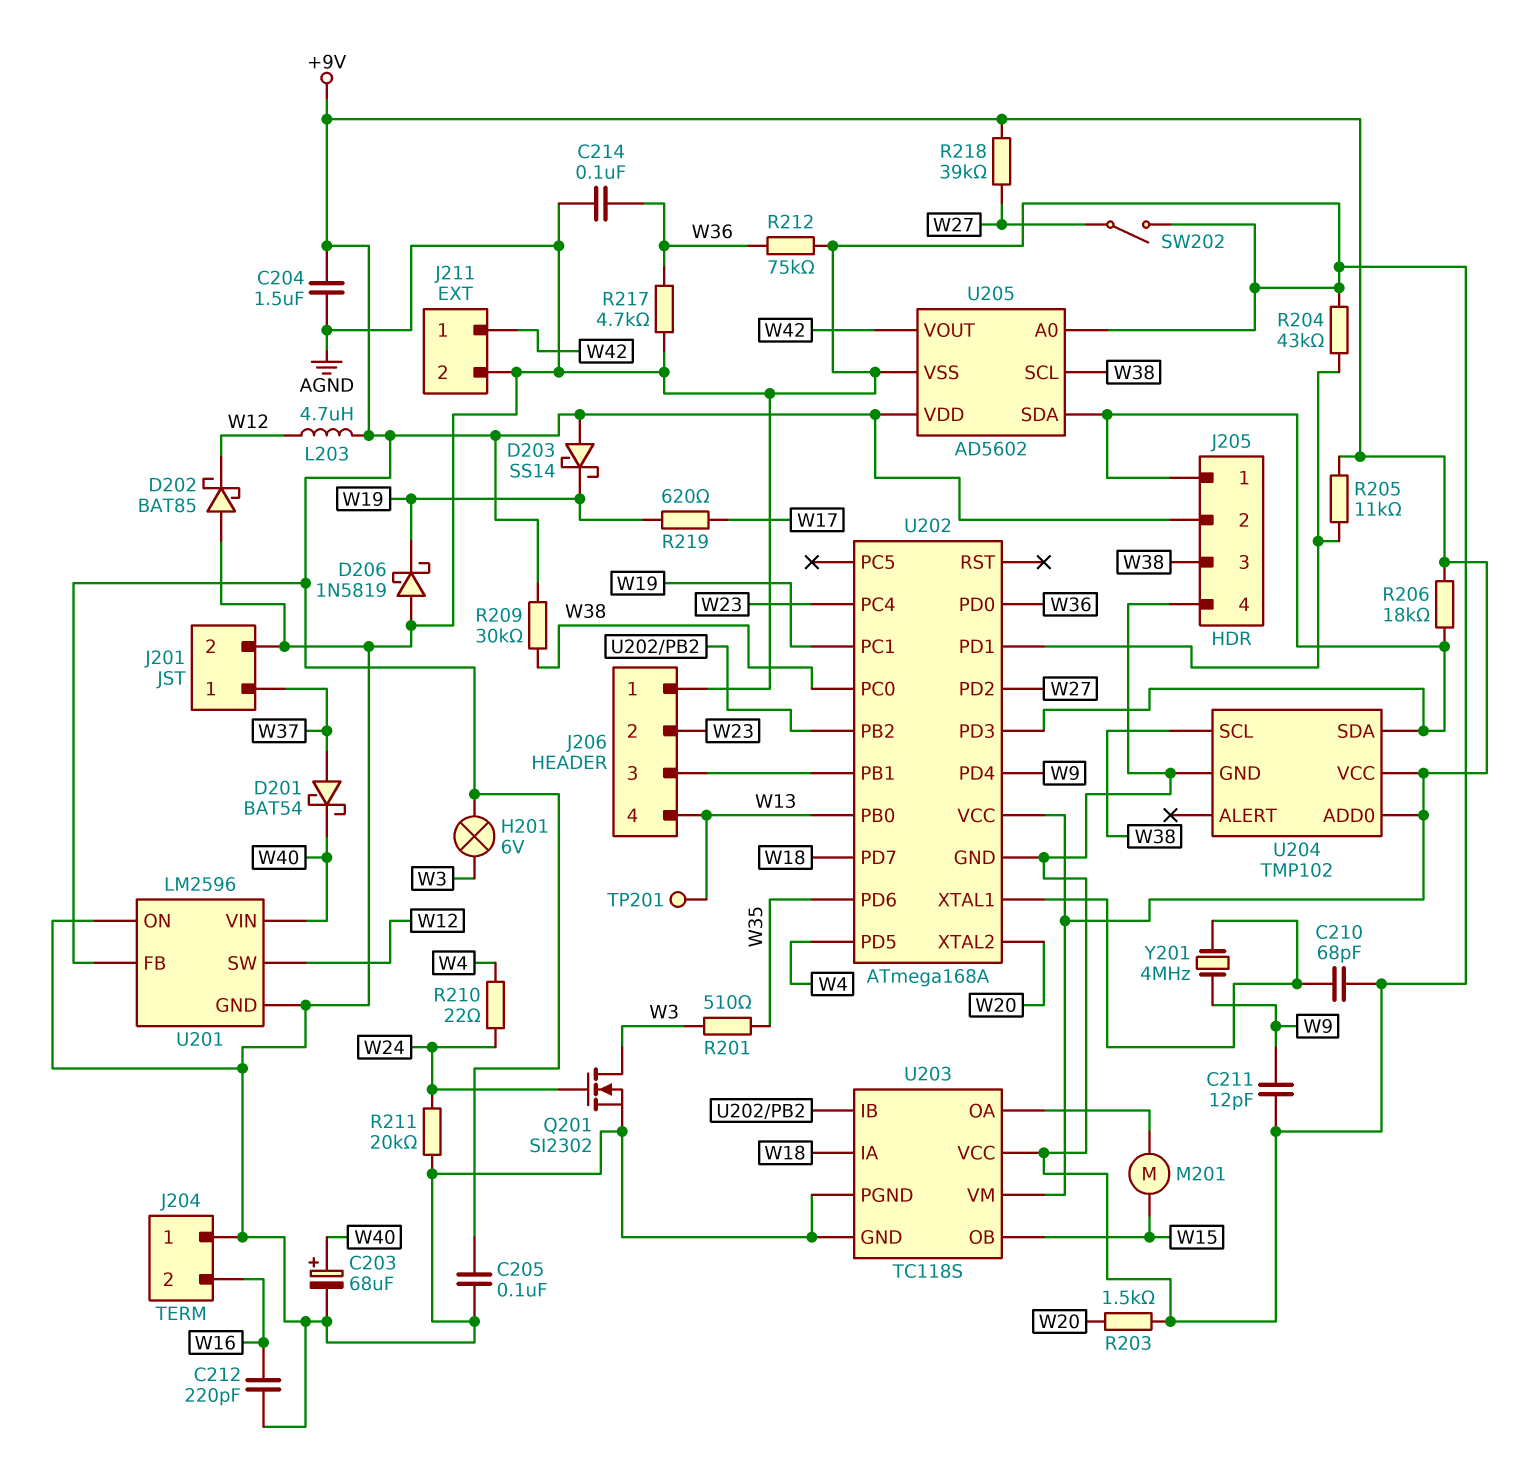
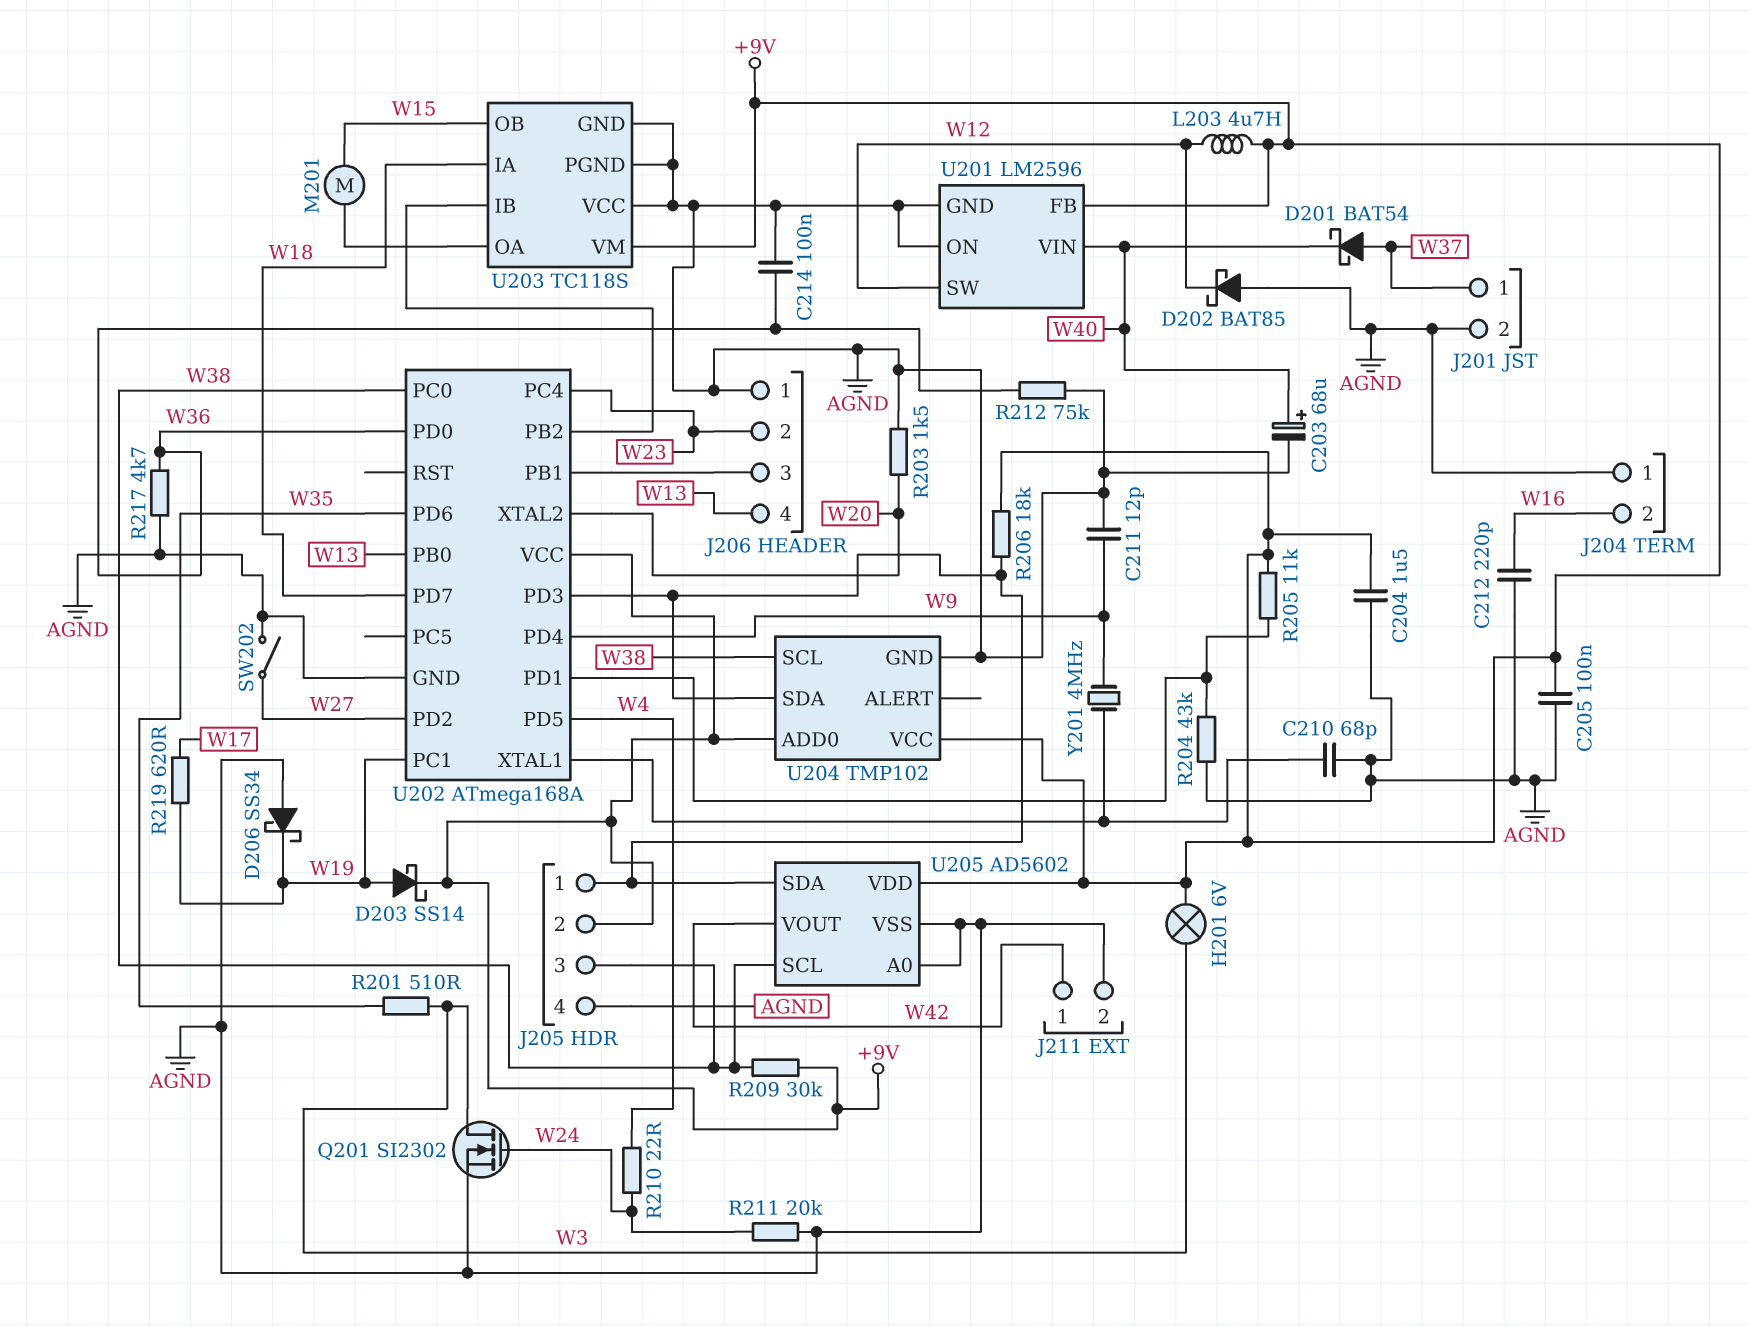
D203: schottky SS14 (A +9V, K W19) -> schottky SS14 (A W19, K +9V)
D206: schottky 1N5819 (A AGND, K W19) -> schottky SS34 (A AGND, K W19)
R218: 39k (+9V, W27) -> none
TP201: test point (W13) -> none

